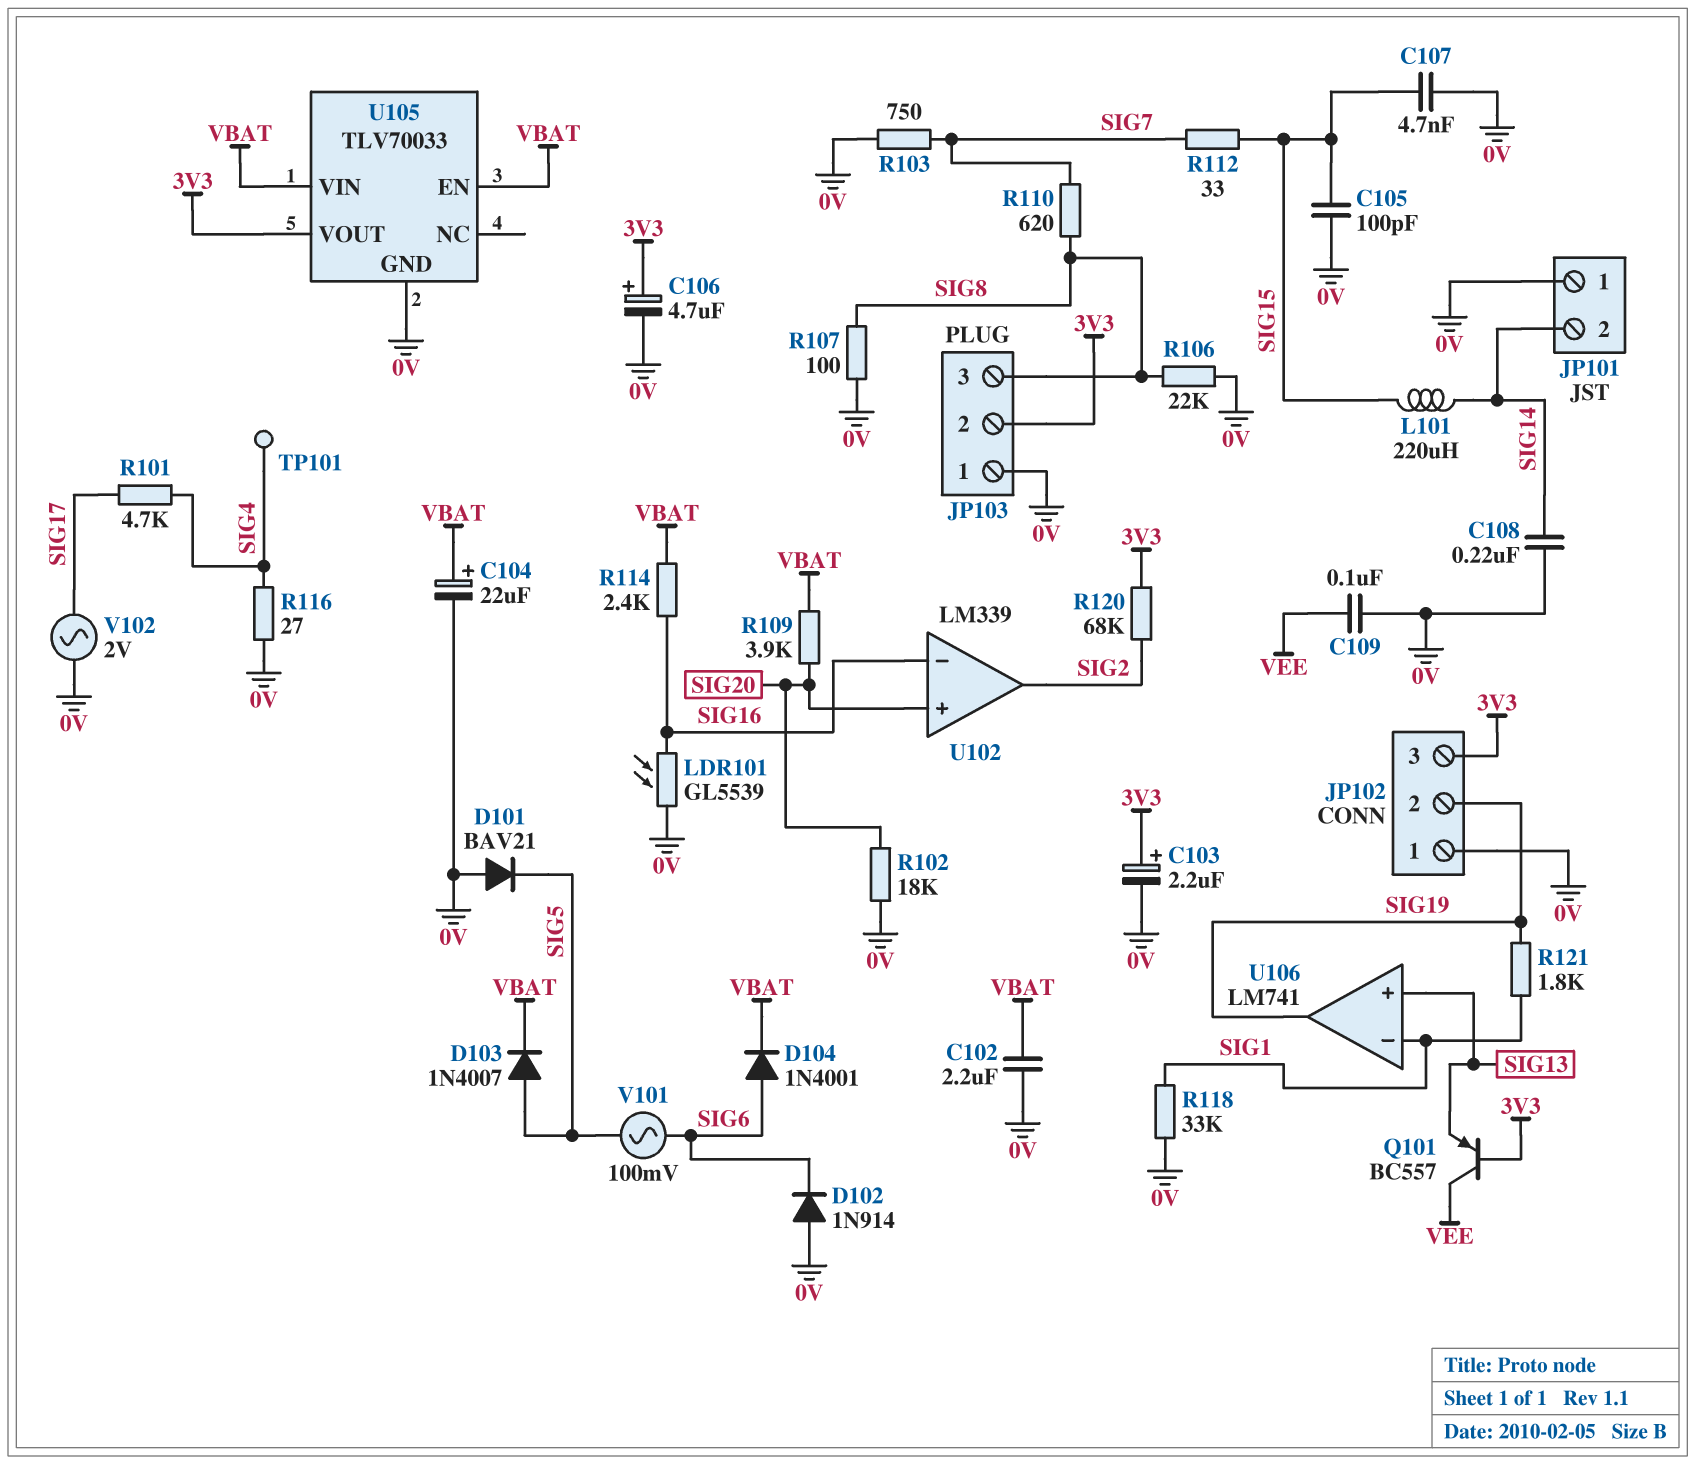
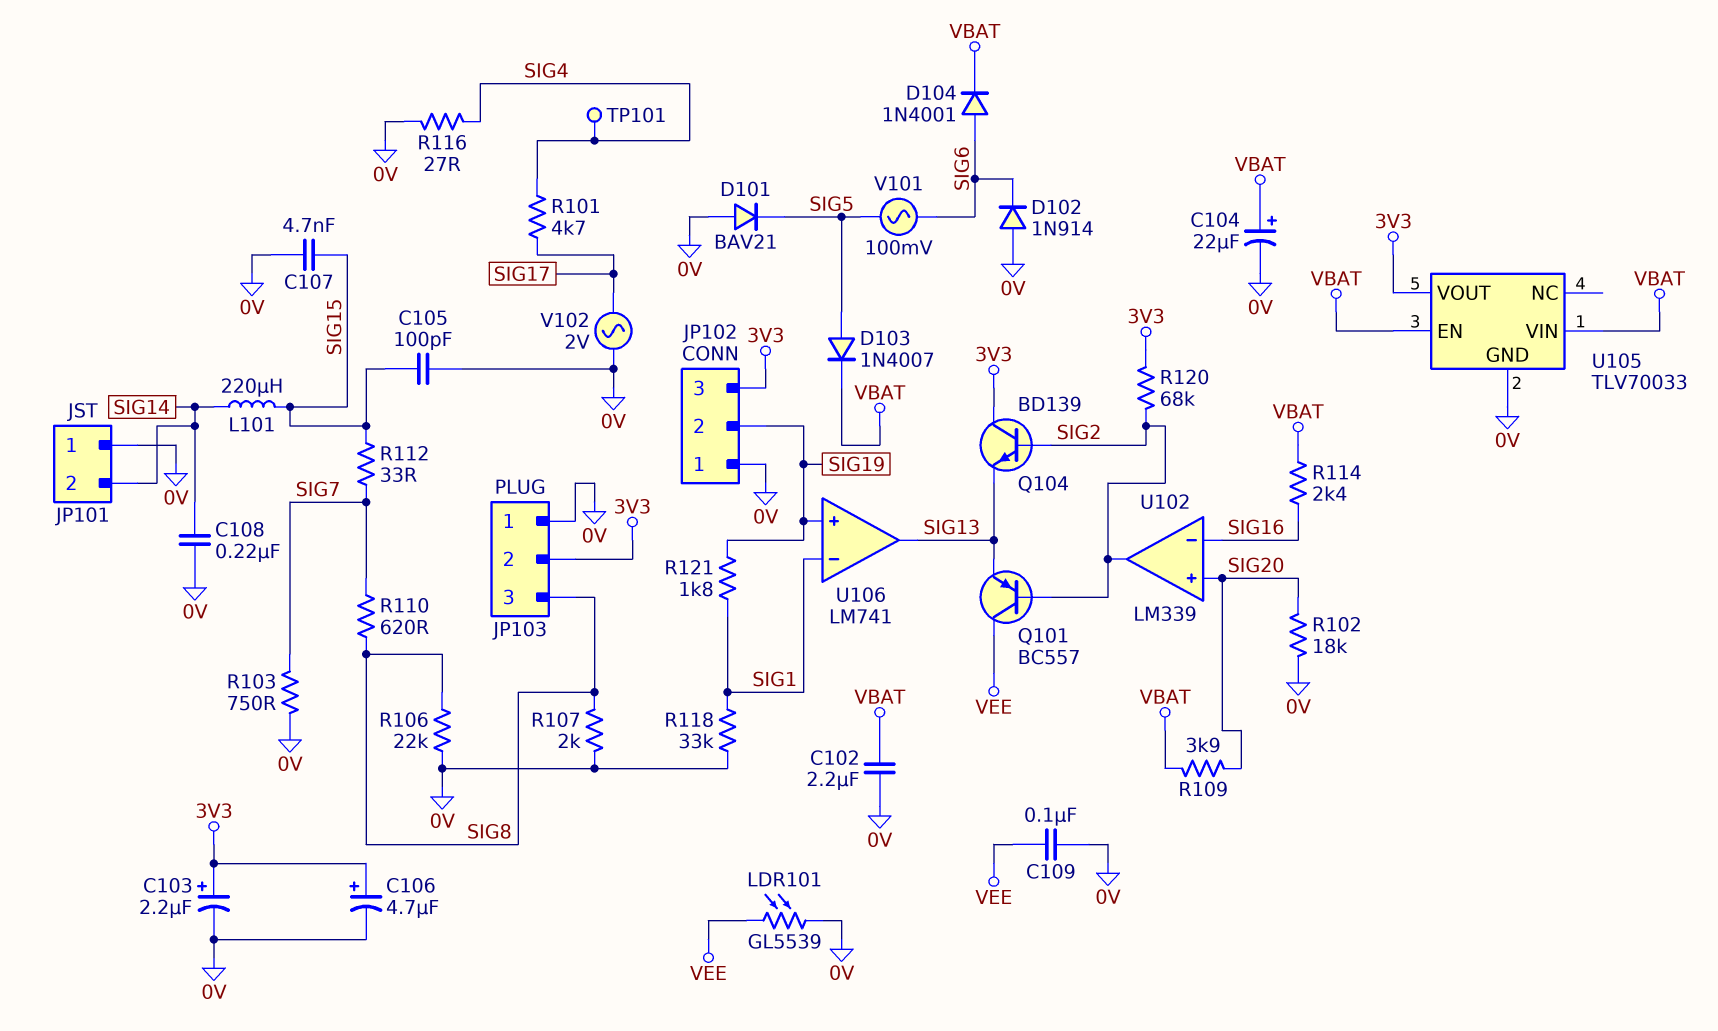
LDR101: GL5539 (0V, SIG16) -> GL5539 (0V, VEE)
Q101: PNP BC557 (B 3V3, C VEE, E SIG13) -> PNP BC557 (B SIG2, C VEE, E SIG13)
Q104: none -> NPN BD139 (B SIG2, C 3V3, E SIG13)
R107: 100 (0V, SIG8) -> 2k (0V, SIG8)
U106 pin in+: SIG13 -> SIG19
U106 pin out: SIG19 -> SIG13

